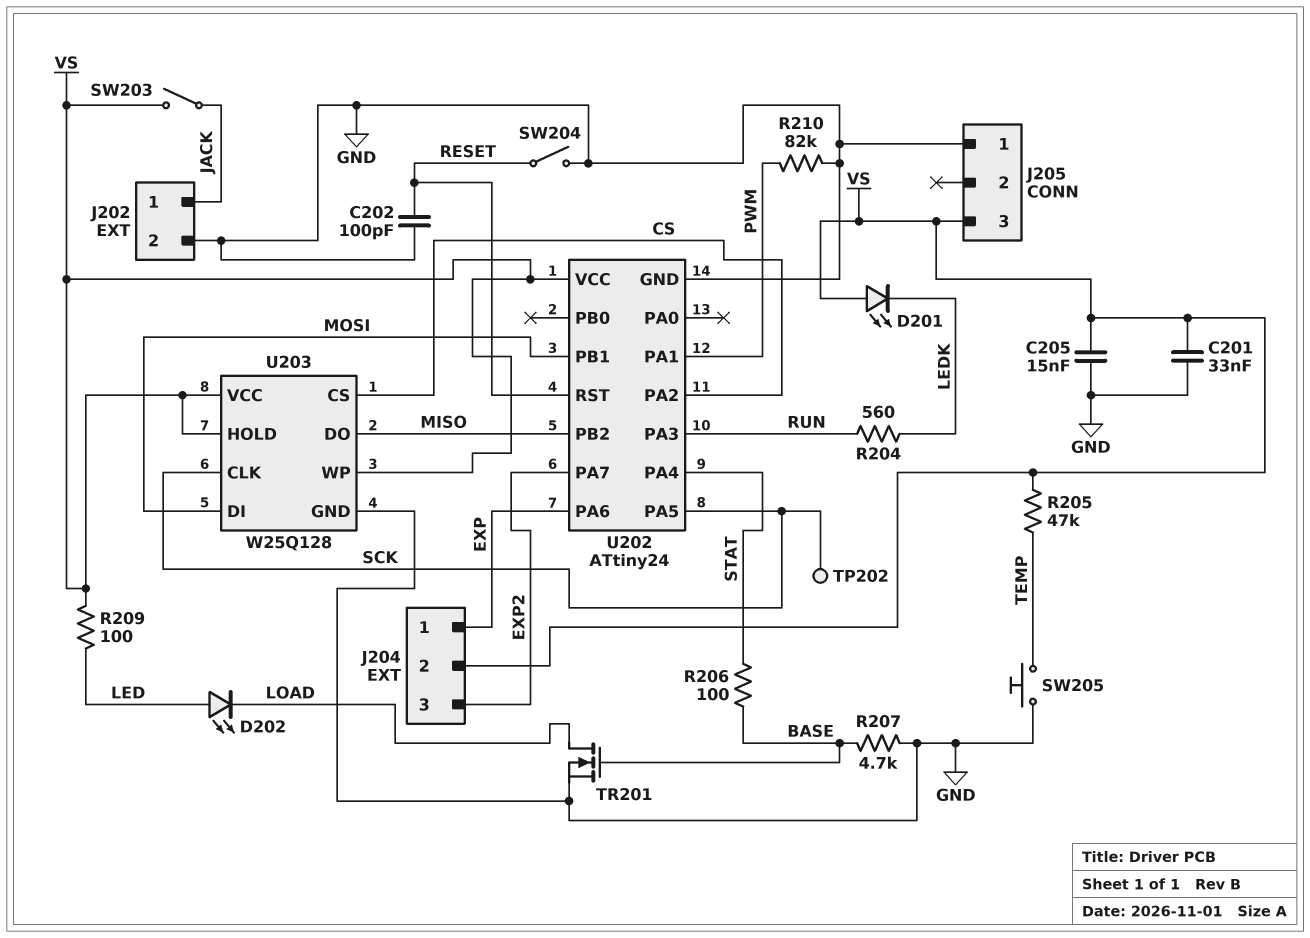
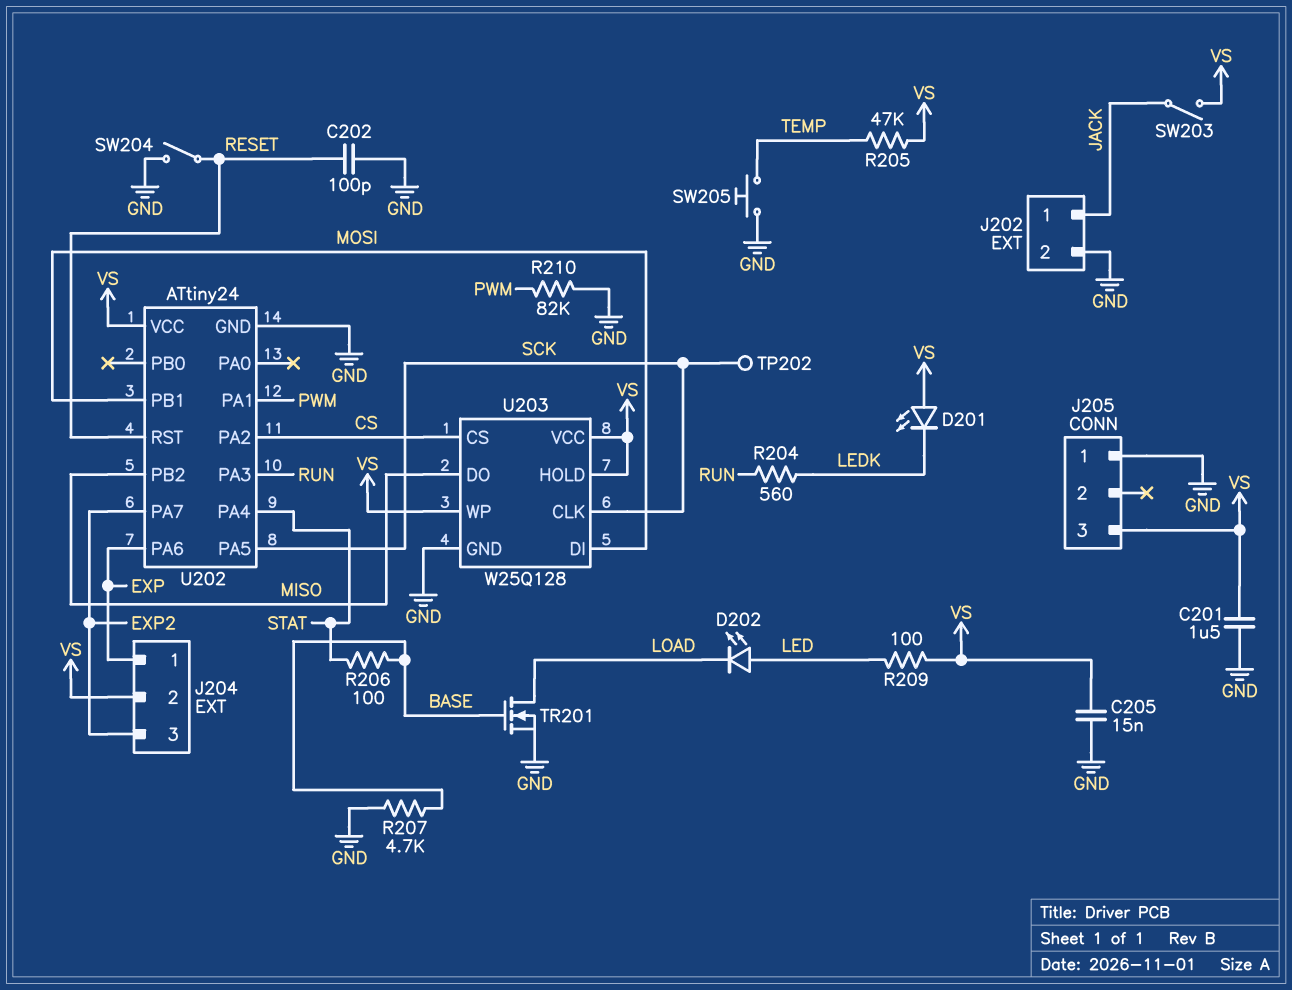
C201: 33nF (GND, VS) -> 1.5uF (GND, VS)

